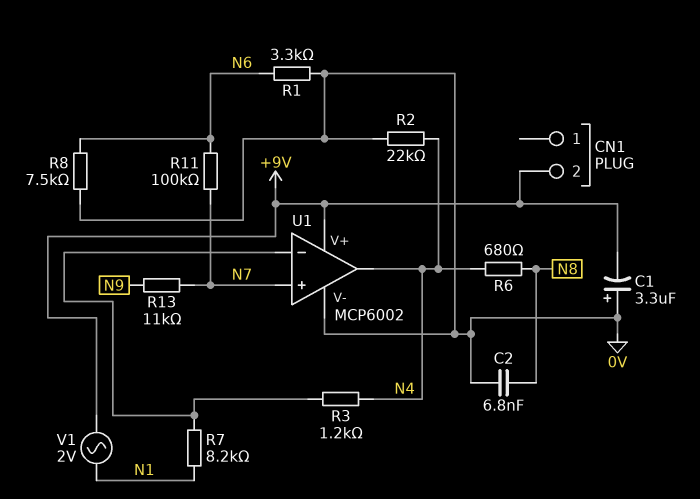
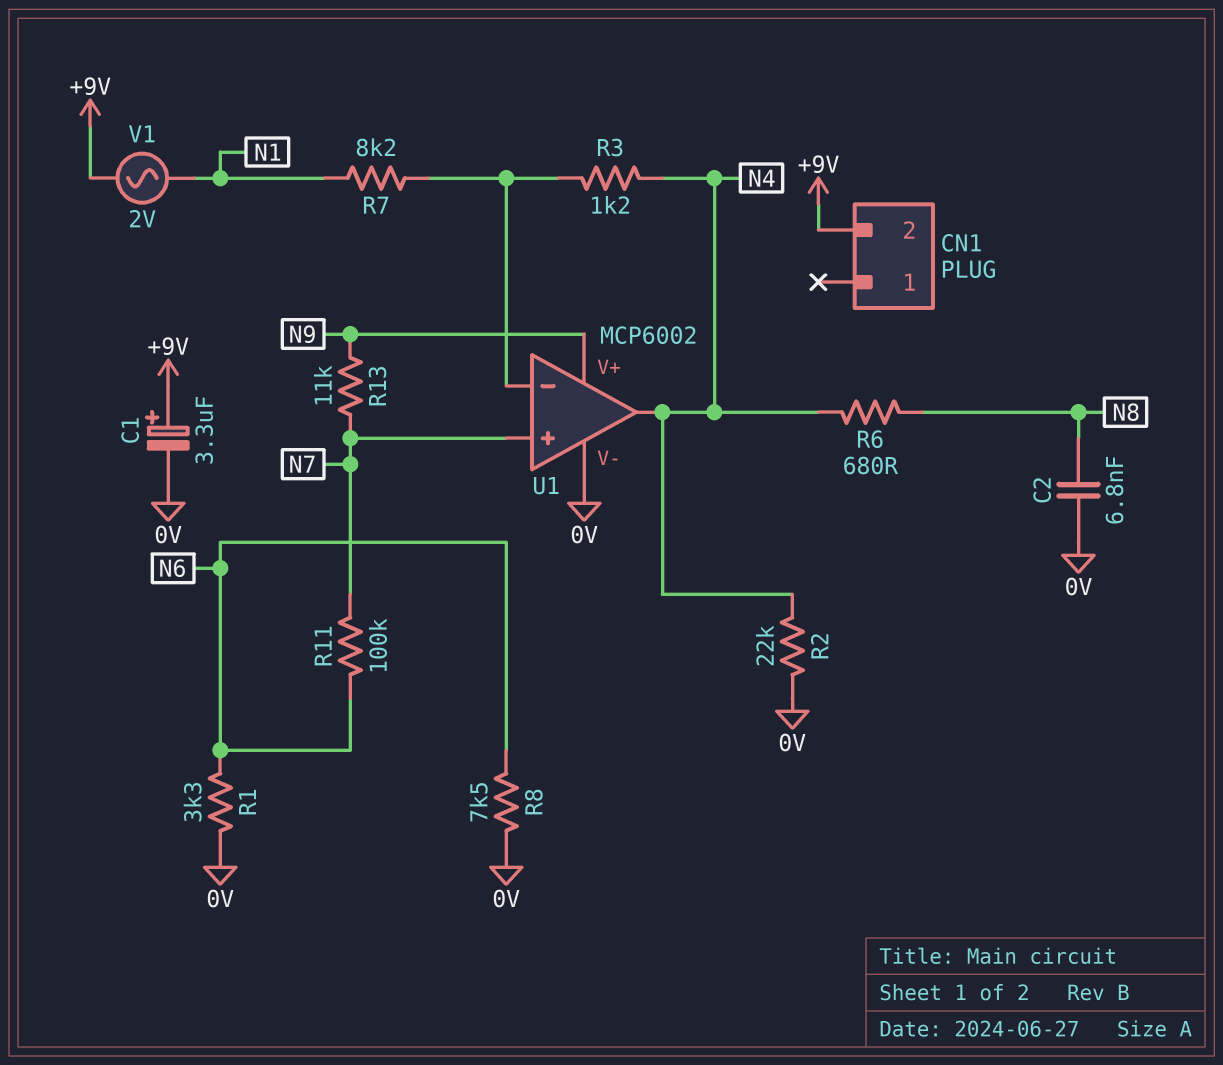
C1: 3.3uF (plus 0V, minus +9V) -> 3.3uF (plus +9V, minus 0V)
U1 pin V+: +9V -> N9

